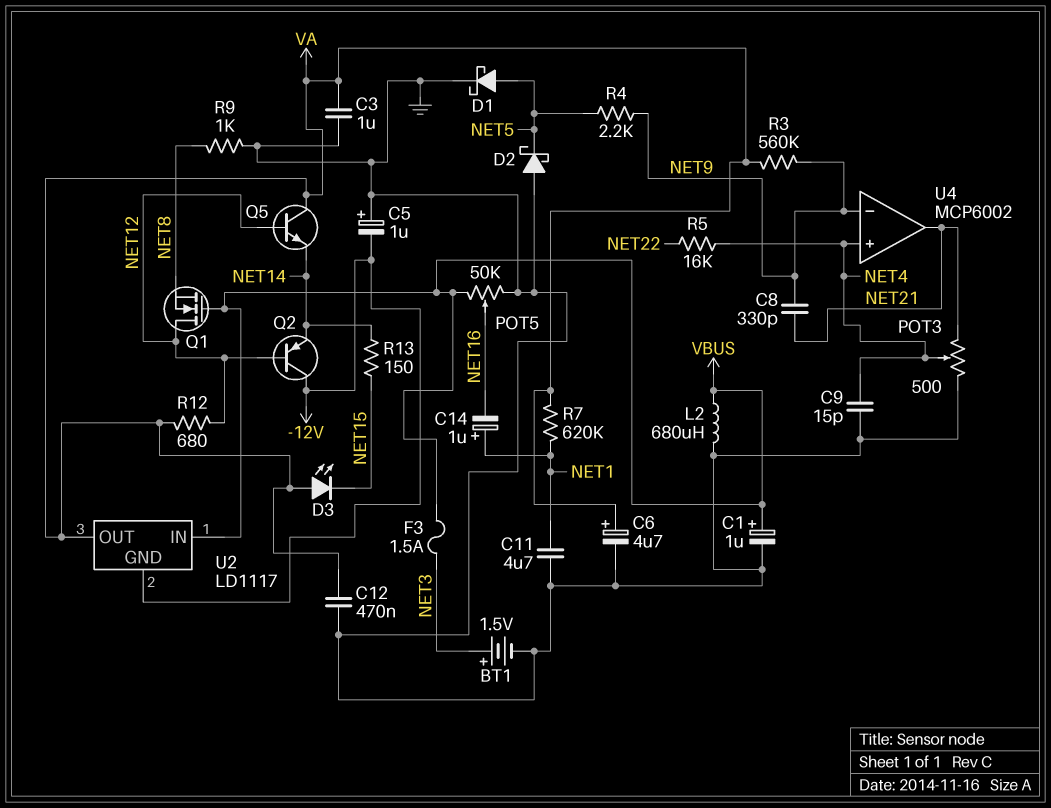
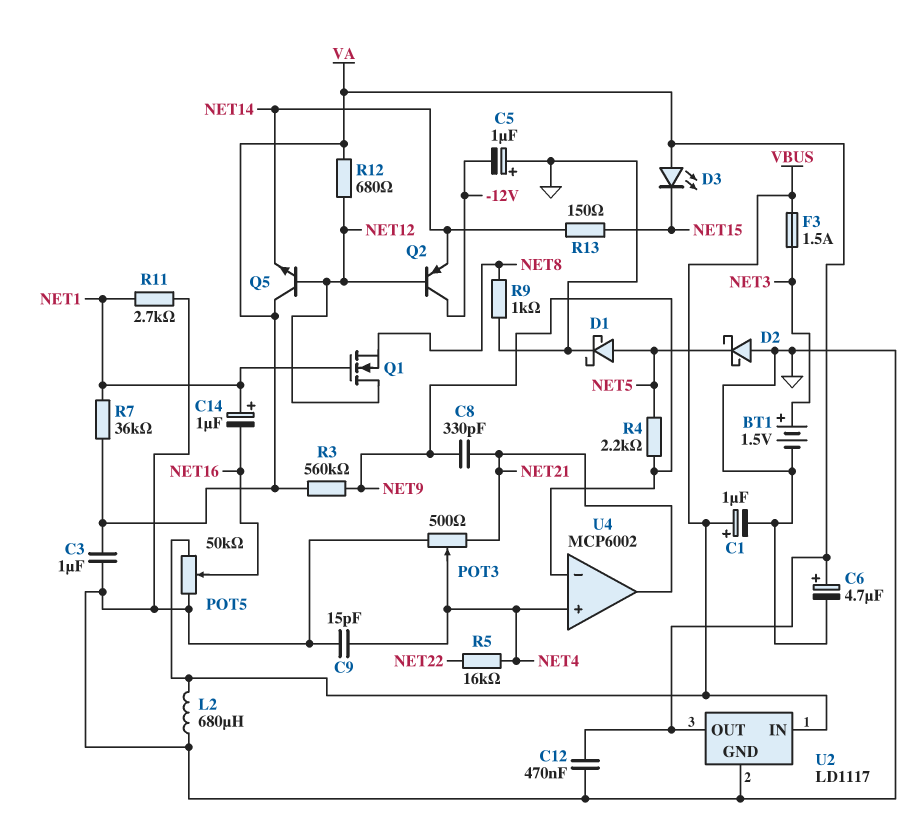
C11: 4.7uF (GND, NET1) -> none
Q1: NMOS (G VBUS, D NET12, S NET8) -> NMOS (G NET1, D NET12, S NET8)
R7: 620k (NET1, VA) -> 36k (NET1, VA)
R11: none -> 2.7k (GND, NET1)
U2 pin GND: -12V -> GND

